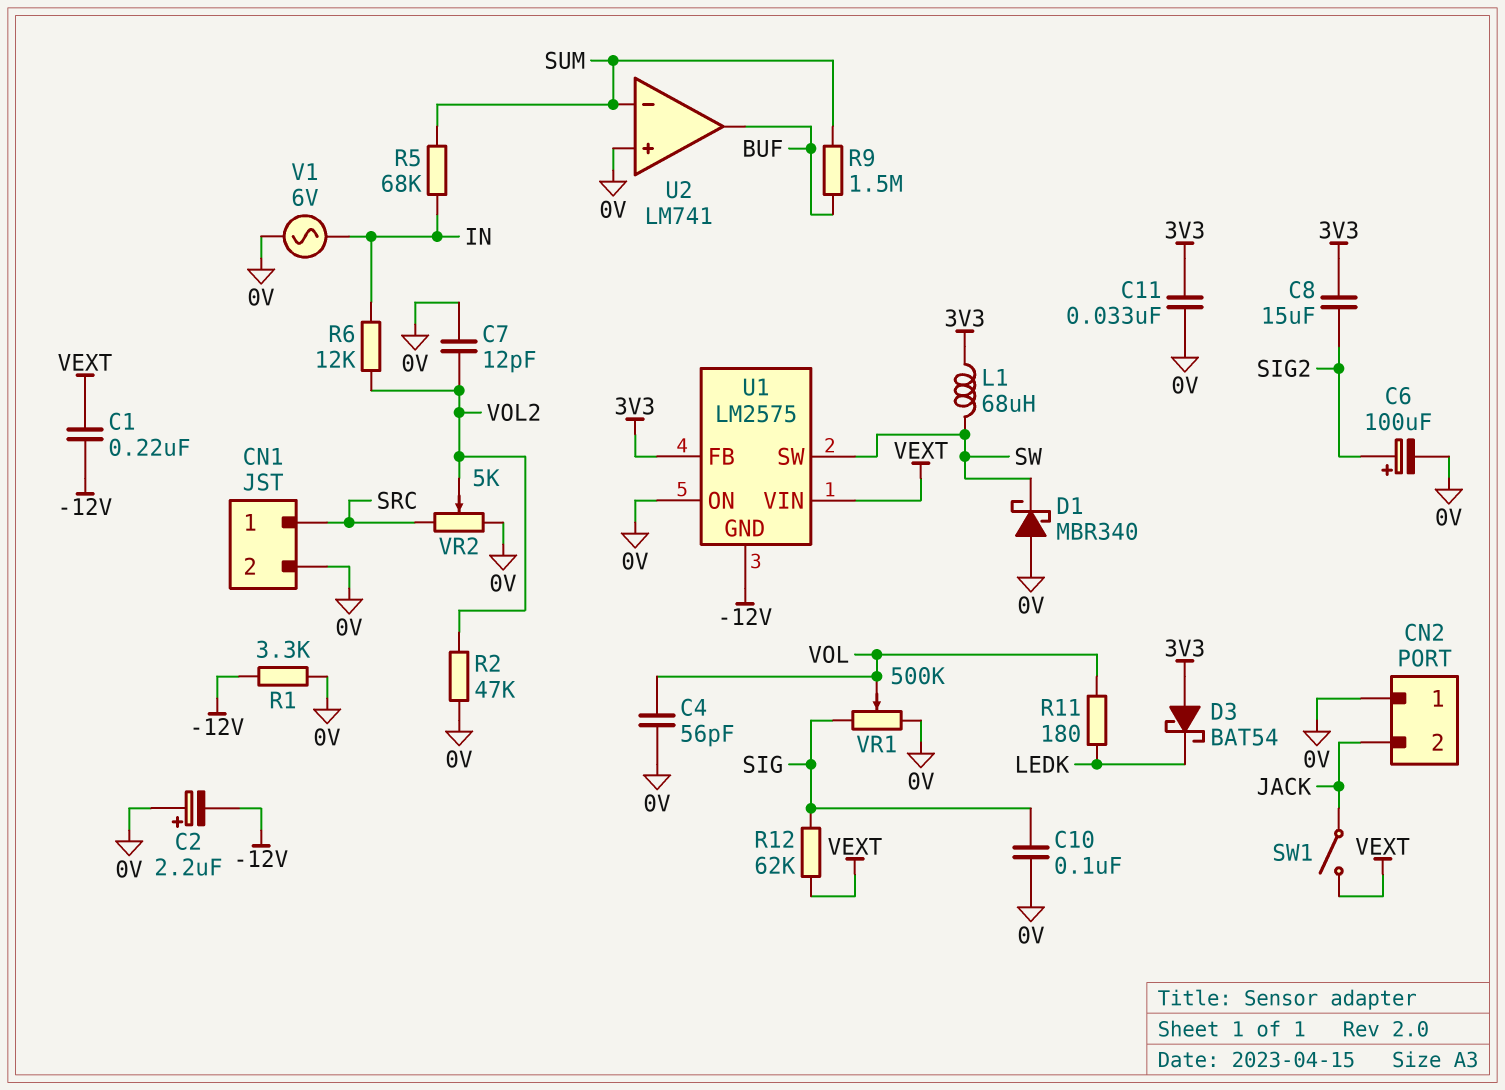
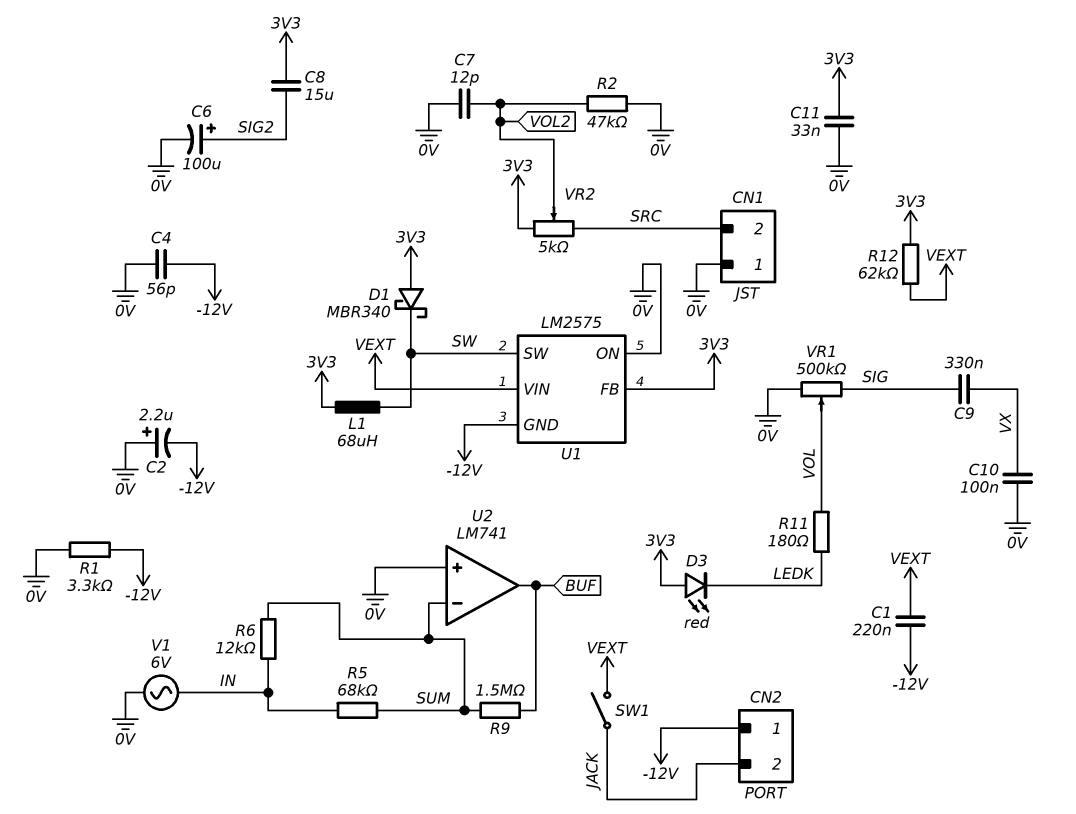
C4: 56pF (0V, VOL) -> 56pF (-12V, 0V)
C9: none -> 330nF (SIG, VX)
C10: 100nF (0V, SIG) -> 100nF (0V, VX)
CN1 pin 1: SRC -> 0V
CN1 pin 2: 0V -> SRC
CN2 pin 1: 0V -> -12V
D1: schottky MBR340 (A 0V, K SW) -> schottky MBR340 (A 3V3, K SW)
D3: schottky BAT54 (A 3V3, K LEDK) -> LED red (A 3V3, K LEDK)
R6: 12k (IN, VOL2) -> 12k (IN, SUM)
R12: 62k (SIG, VEXT) -> 62k (3V3, VEXT)
VR2: 5k (0V, SRC, wiper VOL2) -> 5k (3V3, SRC, wiper VOL2)

